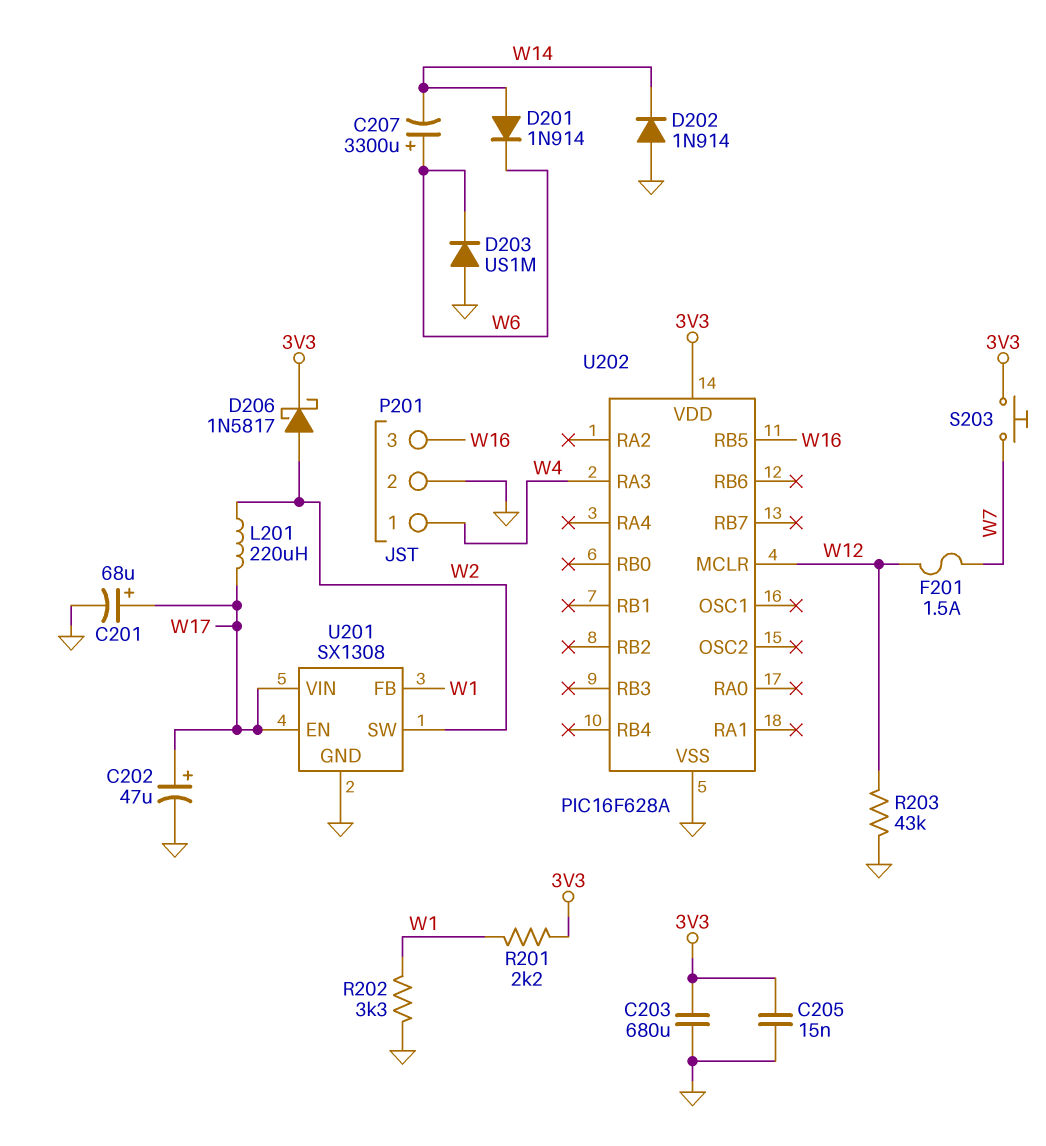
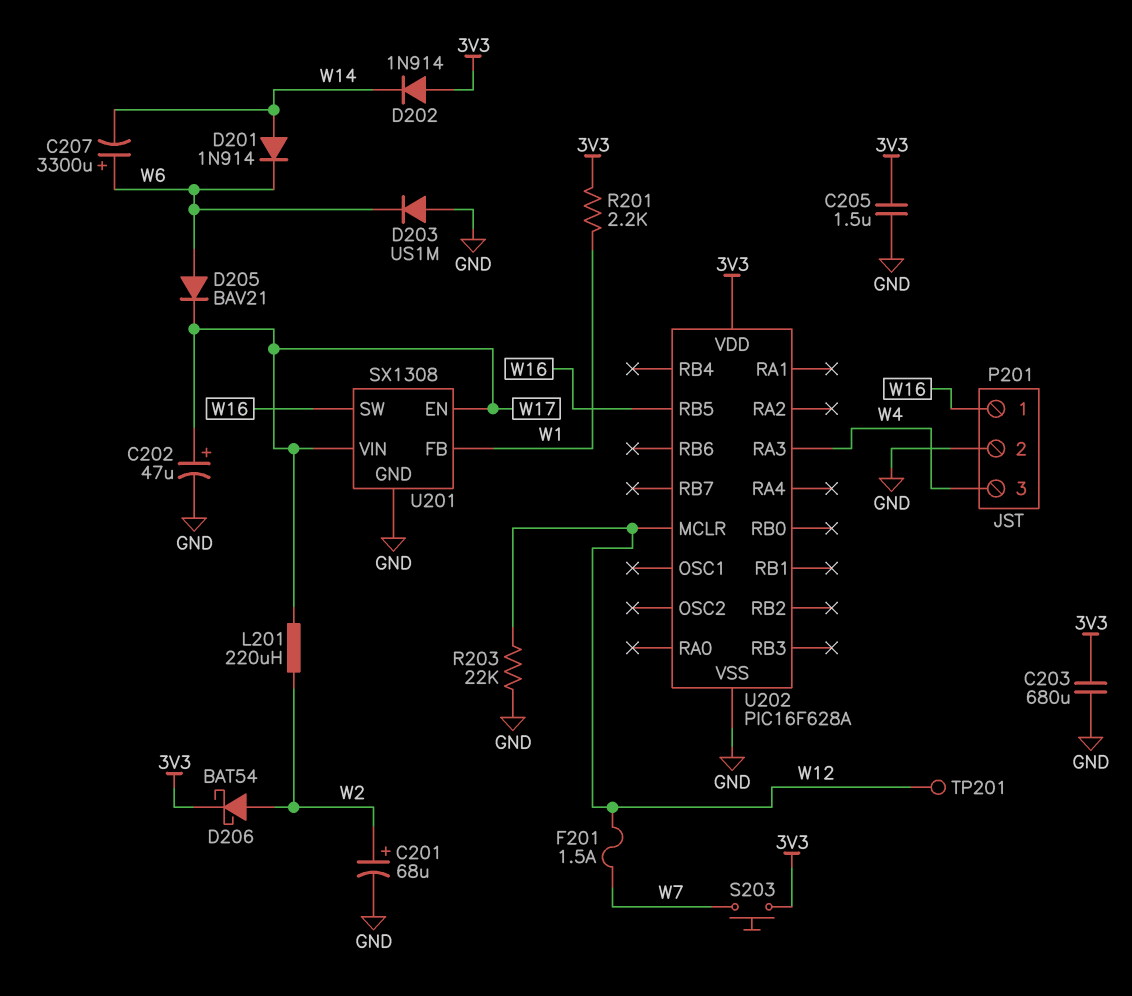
C201: 68uF (plus W17, minus GND) -> 68uF (plus W2, minus GND)
C205: 15nF (3V3, GND) -> 1.5uF (3V3, GND)
D202: diode 1N914 (A GND, K W14) -> diode 1N914 (A 3V3, K W14)
D205: none -> diode BAV21 (A W6, K W17)
D206: schottky 1N5817 (A W2, K 3V3) -> schottky BAT54 (A W2, K 3V3)
P201 pin 1: W4 -> W16
P201 pin 3: W16 -> W4
R202: 3.3k (GND, W1) -> none
R203: 43k (GND, W12) -> 22k (GND, W12)
TP201: none -> test point (W12)
U201 pin SW: W2 -> W16

